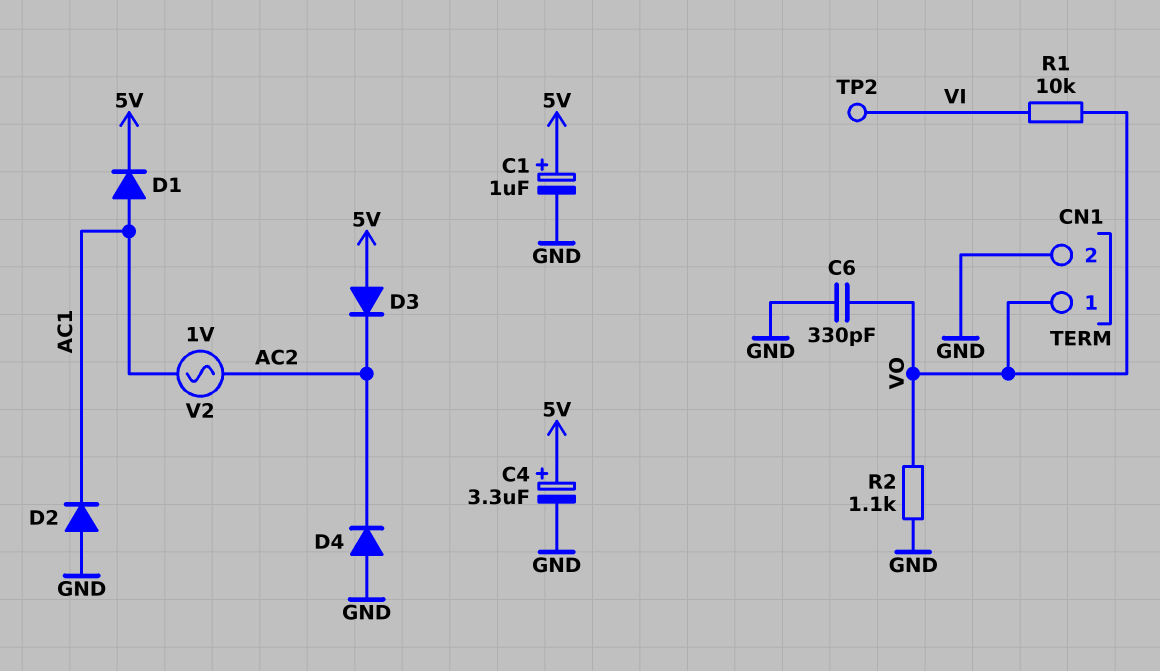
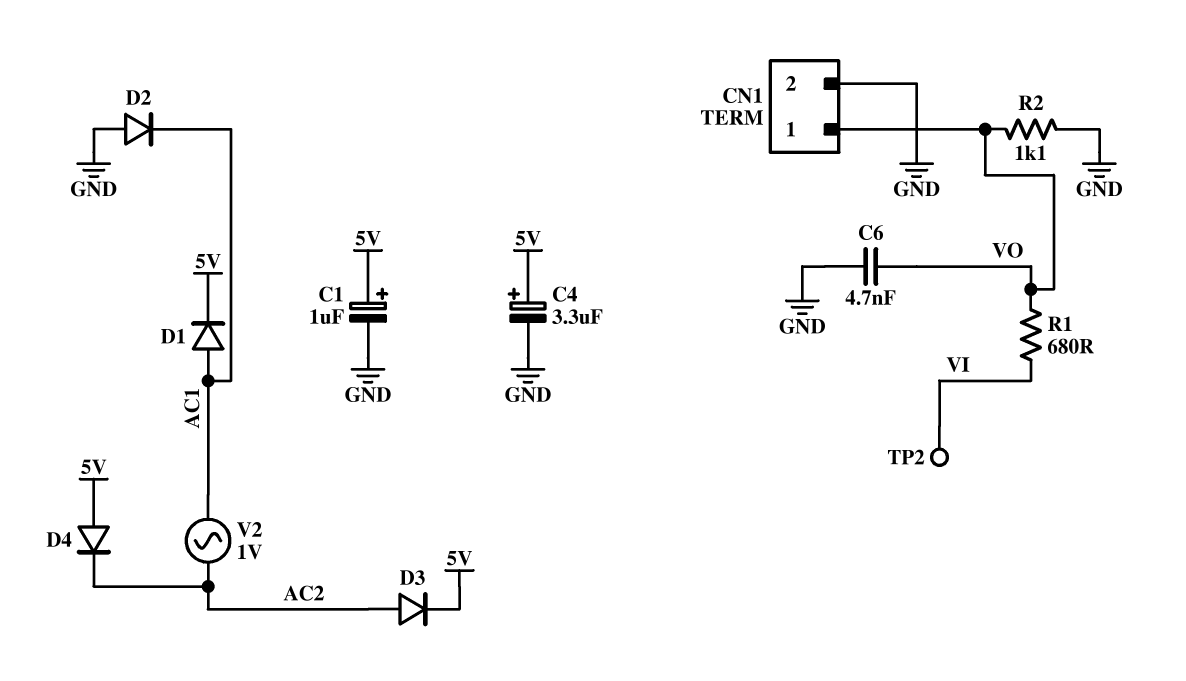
C6: 330pF (GND, VO) -> 4.7nF (GND, VO)
D3: diode (A 5V, K AC2) -> diode (A AC2, K 5V)
D4: diode (A GND, K AC2) -> diode (A 5V, K AC2)
R1: 10k (VI, VO) -> 680 (VI, VO)

